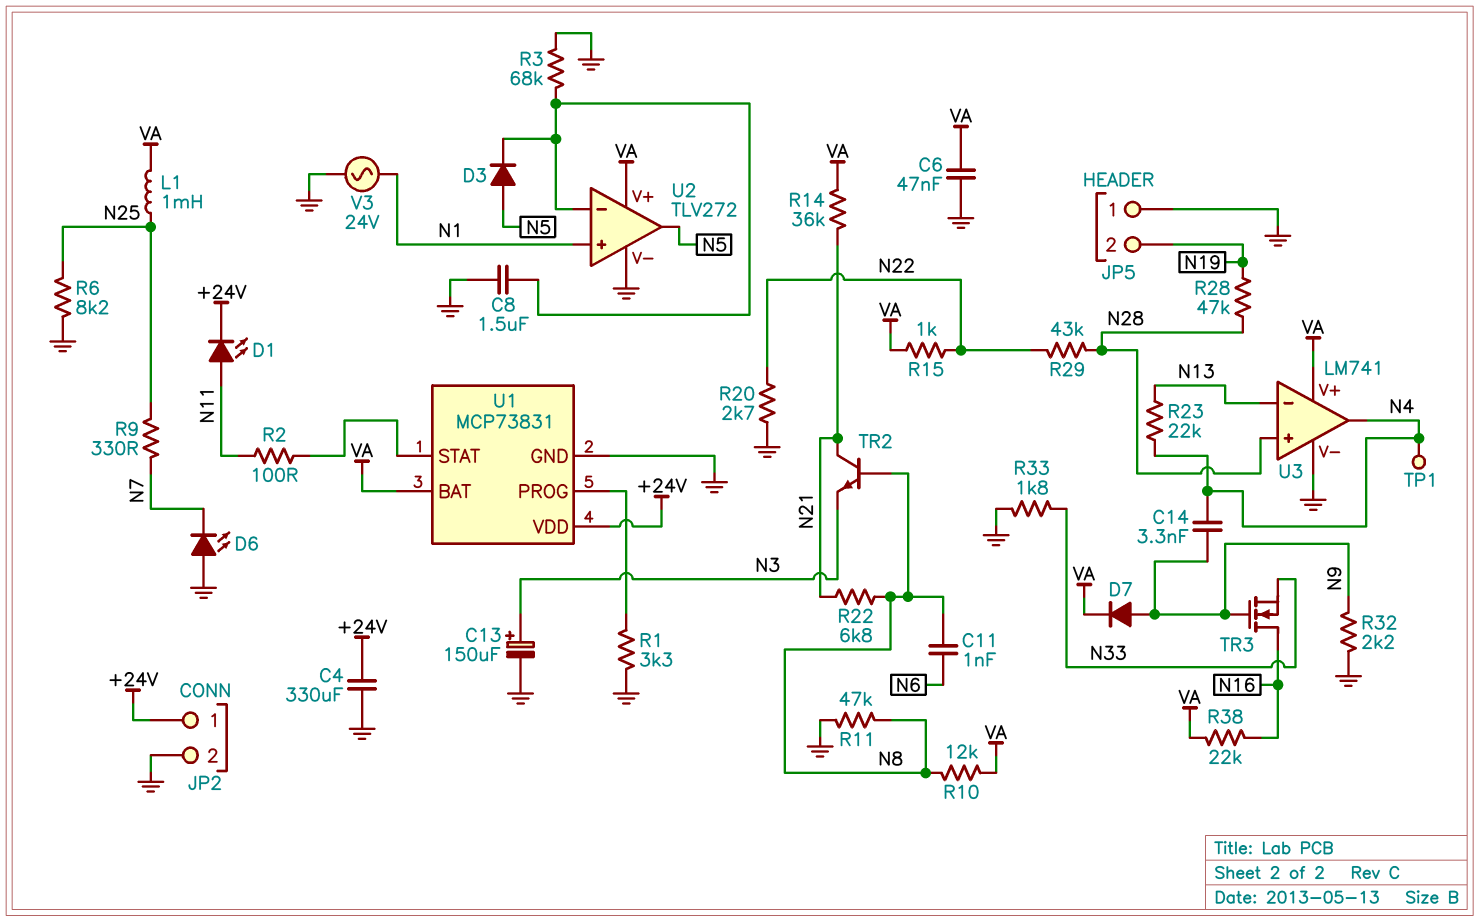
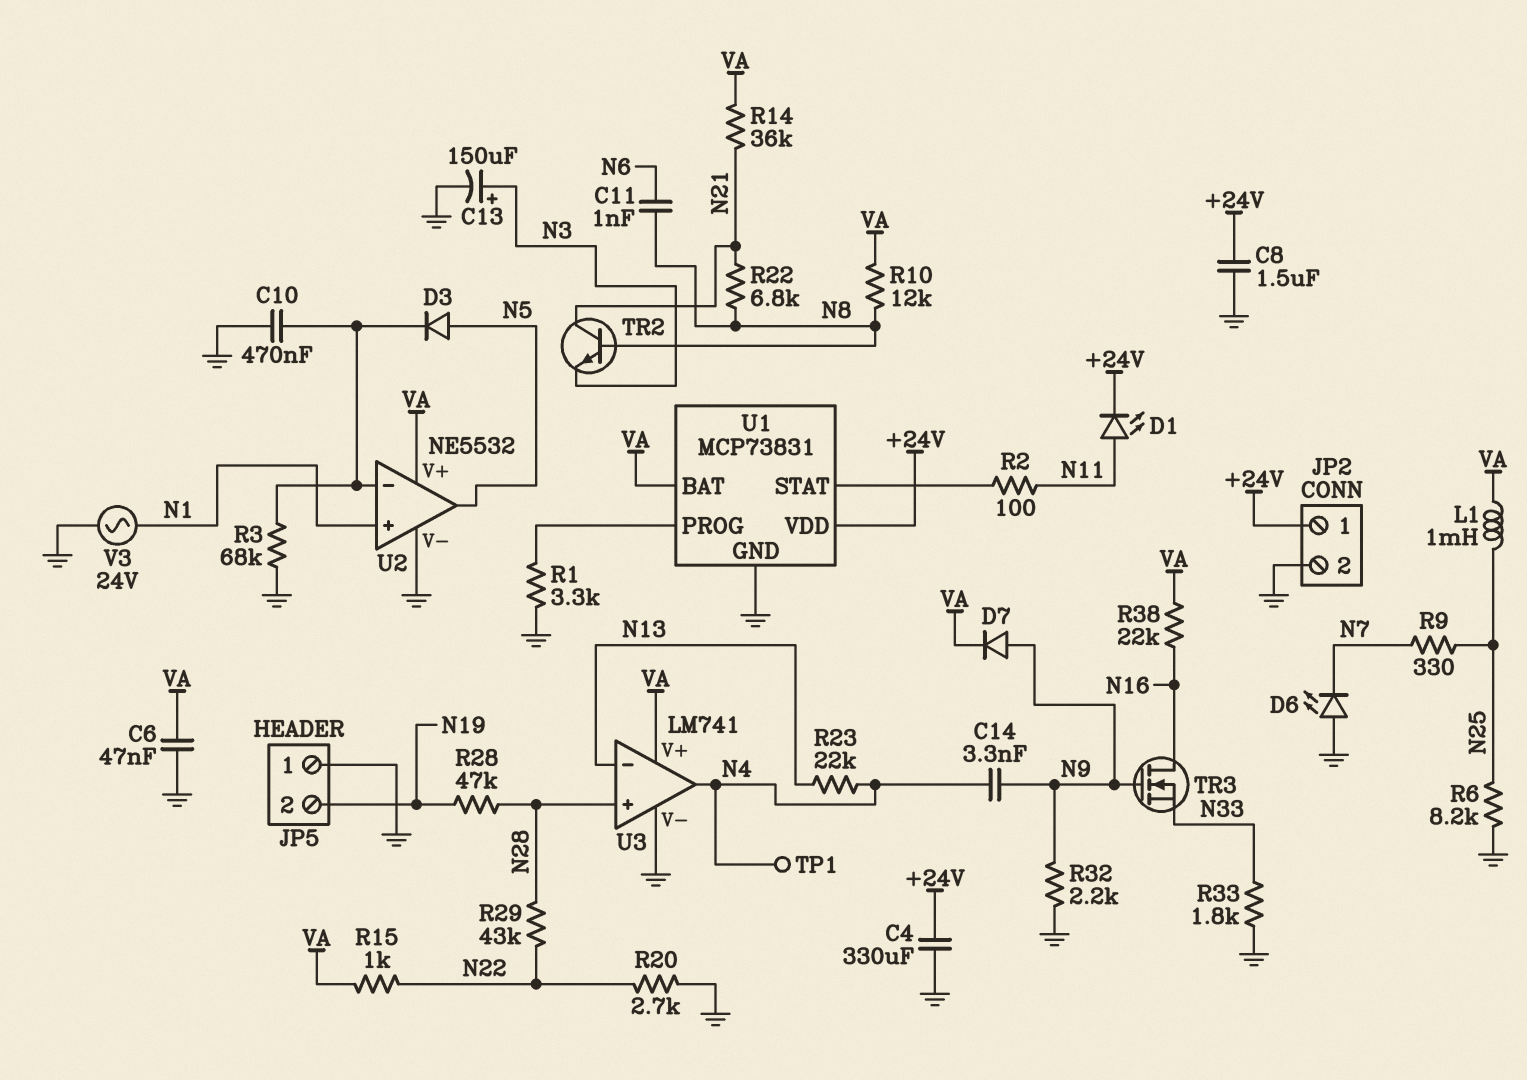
C8: 1.5uF (GND, U2/in-) -> 1.5uF (+24V, GND)
C10: none -> 470nF (GND, U2/in-)
R11: 47k (GND, N8) -> none
U2: TLV272 -> NE5532

